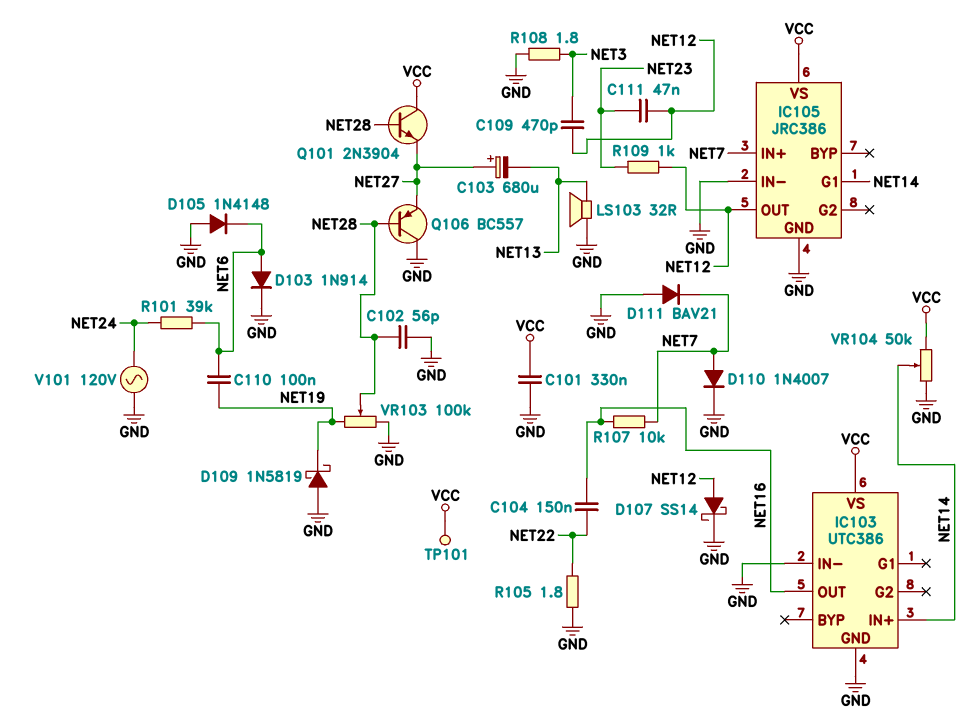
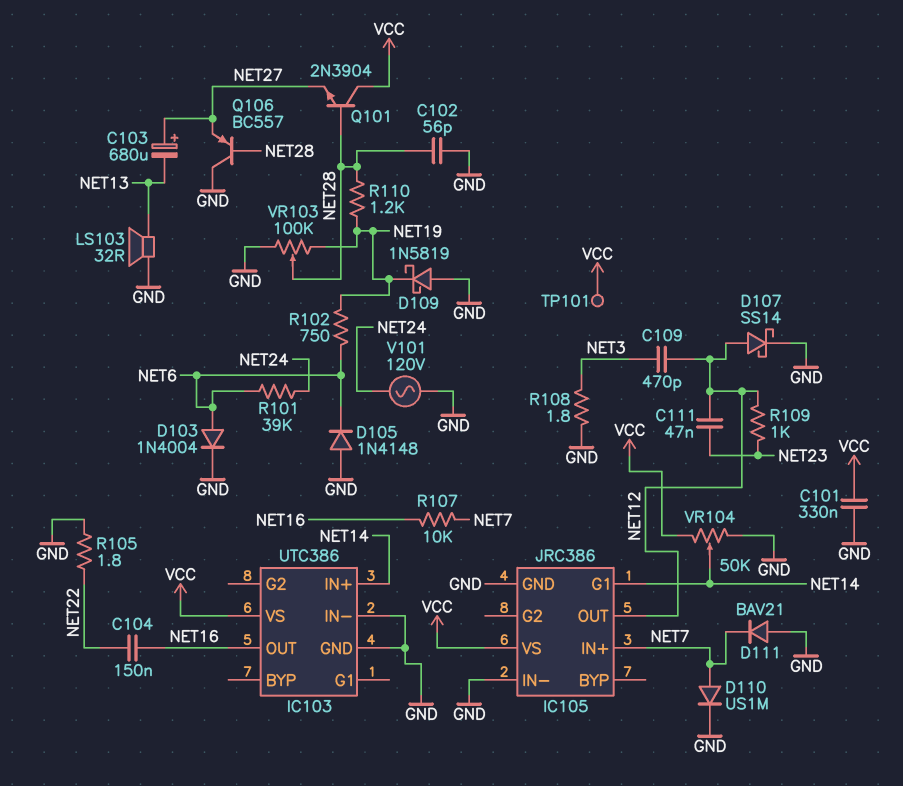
C110: 100nF (NET6, NET19) -> none
D103: diode 1N914 (A NET6, K GND) -> diode 1N4004 (A NET6, K GND)
D110: diode 1N4007 (A NET7, K GND) -> diode US1M (A NET7, K GND)
R102: none -> 750 (NET6, NET19)
R110: none -> 1.2k (NET19, NET28)

